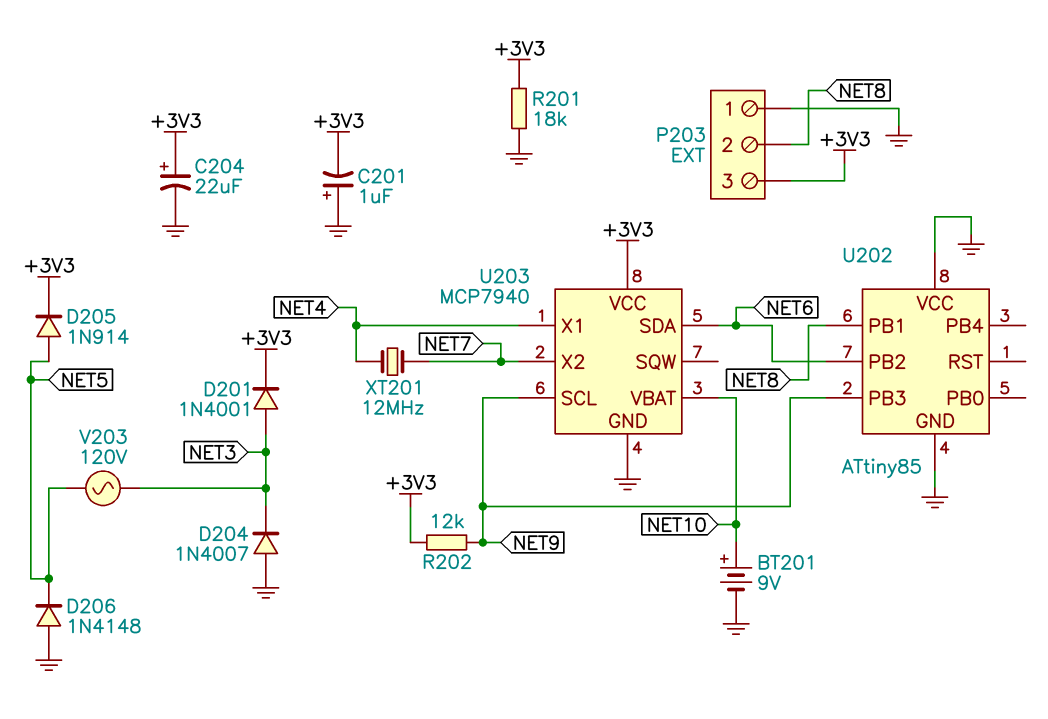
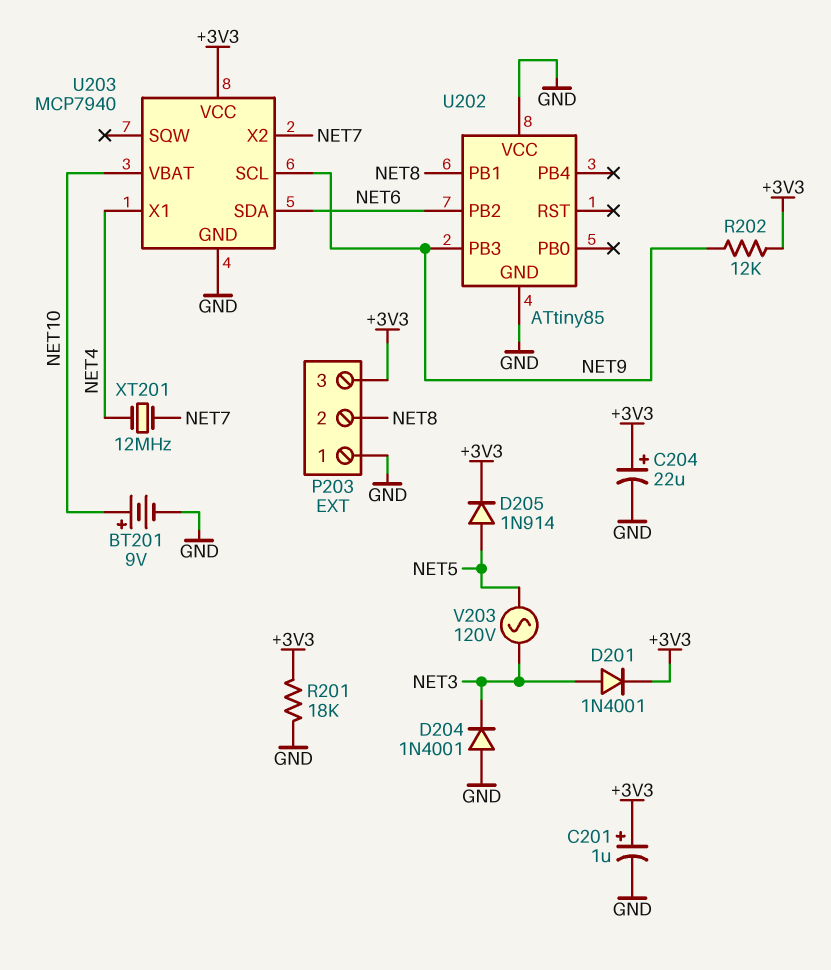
C201: 1uF (plus GND, minus +3V3) -> 1uF (plus +3V3, minus GND)
D204: diode 1N4007 (A GND, K NET3) -> diode 1N4001 (A GND, K NET3)
D206: diode 1N4148 (A GND, K NET5) -> none

